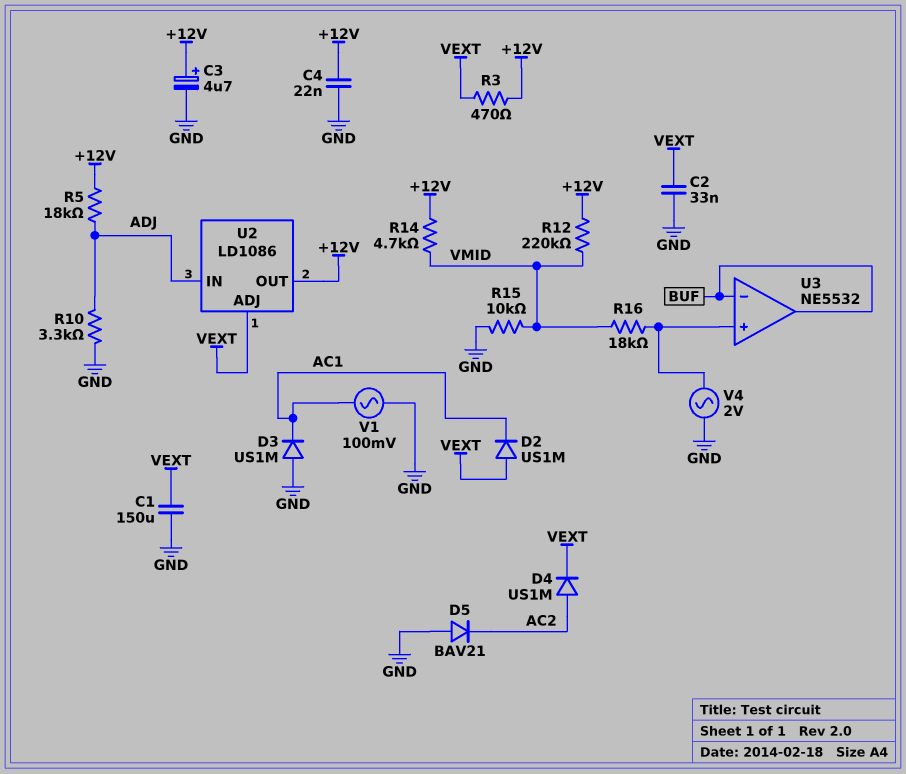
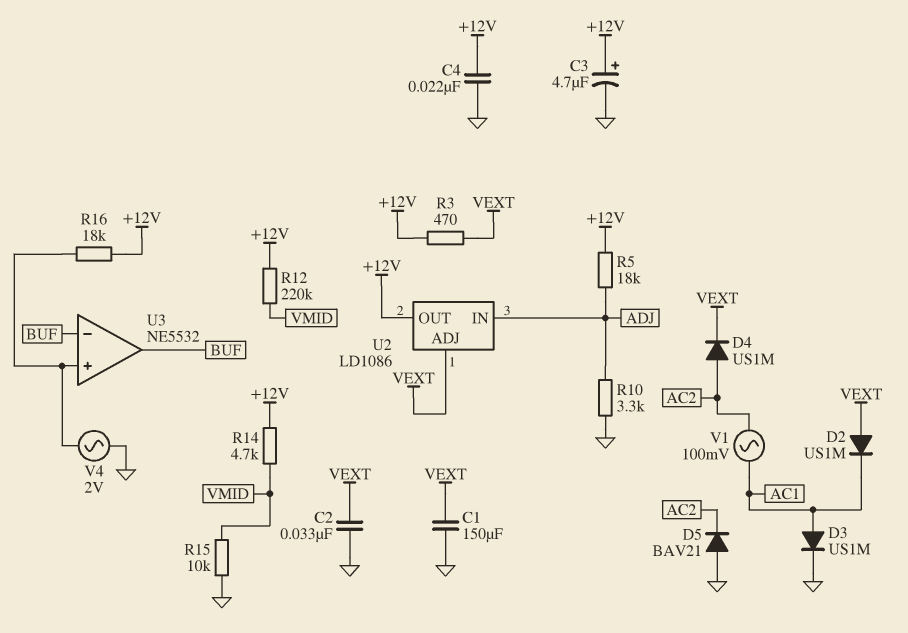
D3: diode US1M (A GND, K AC1) -> diode US1M (A AC1, K GND)
R16: 18k (U3/in+, VMID) -> 18k (+12V, U3/in+)
V1: AC 100mV (AC1, GND) -> AC 100mV (AC1, AC2)

